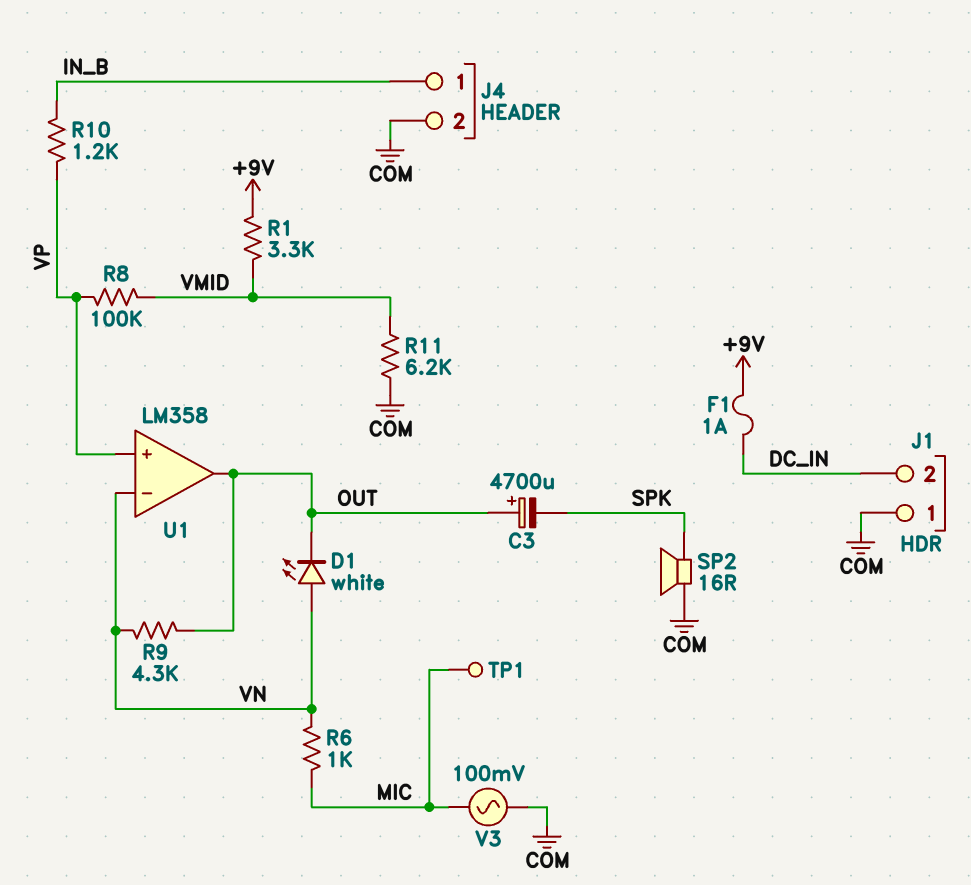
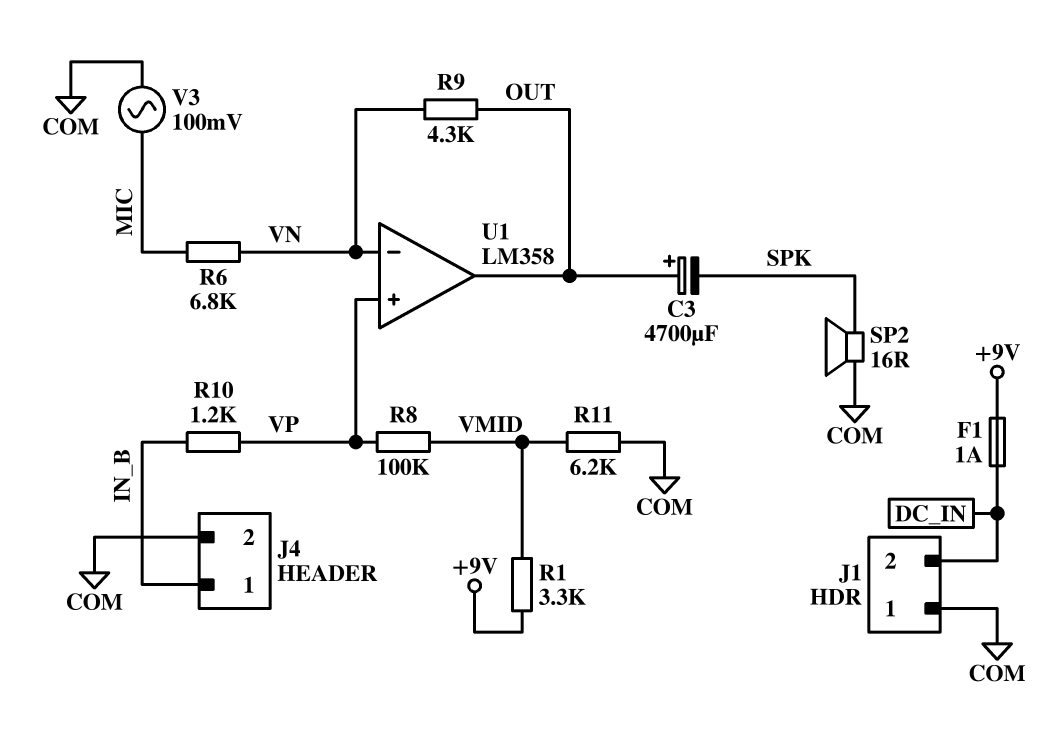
D1: LED white (A VN, K OUT) -> none
R6: 1k (MIC, VN) -> 6.8k (MIC, VN)
TP1: test point (MIC) -> none

